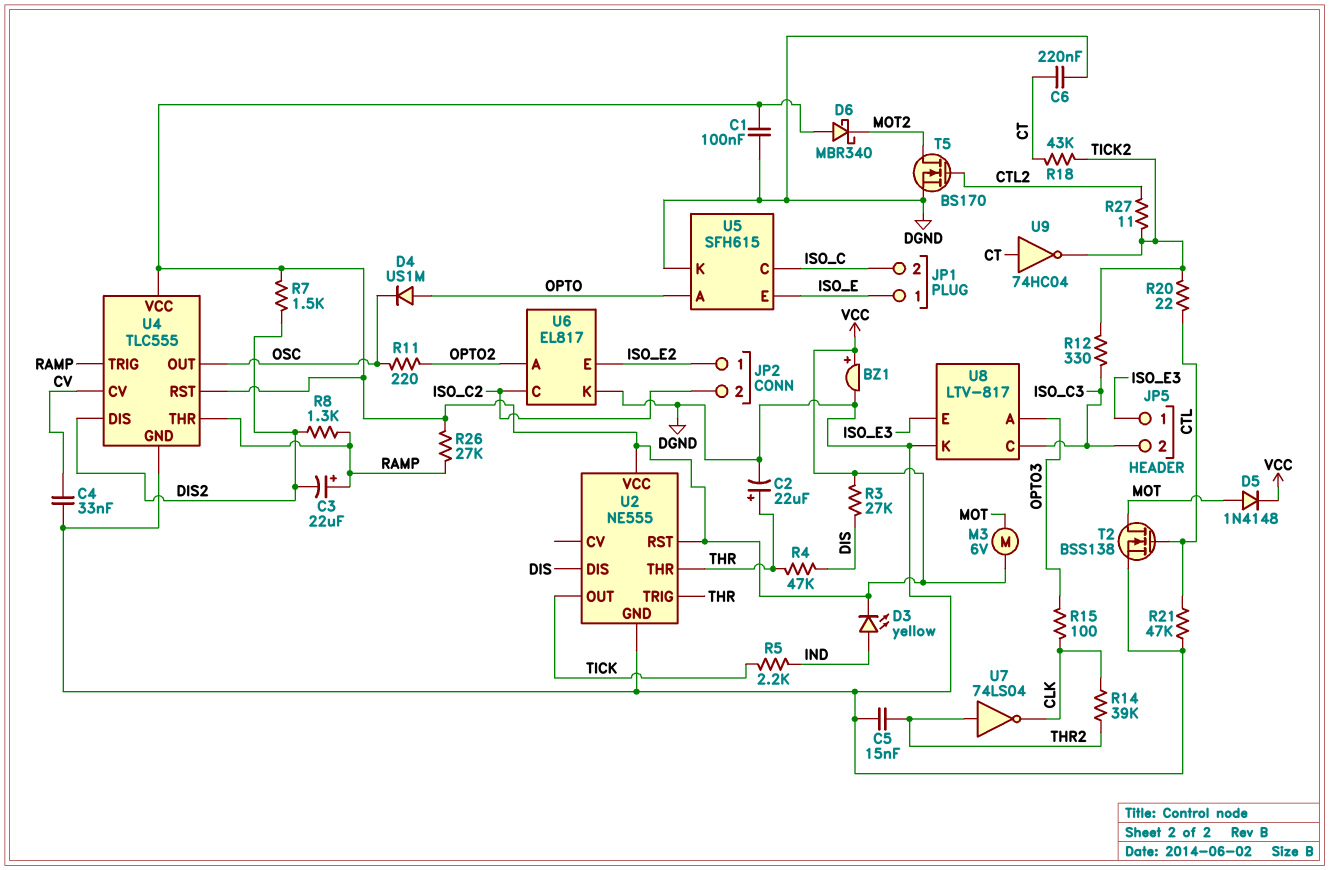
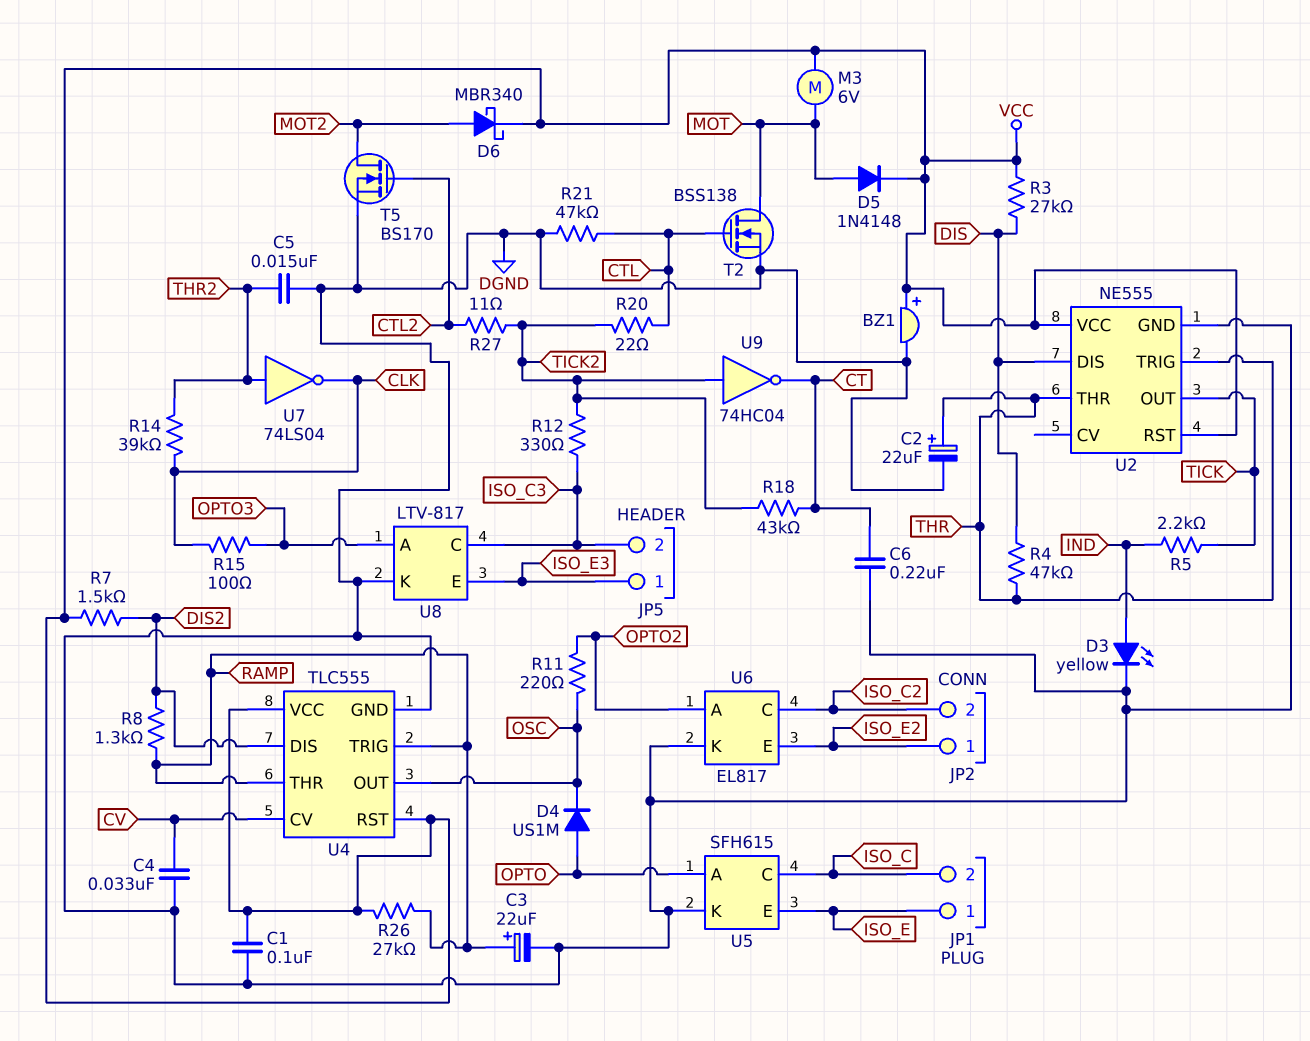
C3: 22uF (plus RAMP, minus DIS2) -> 22uF (plus RAMP, minus DGND)
D3: LED yellow (A IND, K VCC) -> LED yellow (A IND, K DGND)
D6: schottky MBR340 (A VCC, K MOT2) -> schottky MBR340 (A MOT2, K VCC)
U9: NOT 74HC04 (in CT, out TICK2) -> NOT 74HC04 (in TICK2, out CT)

